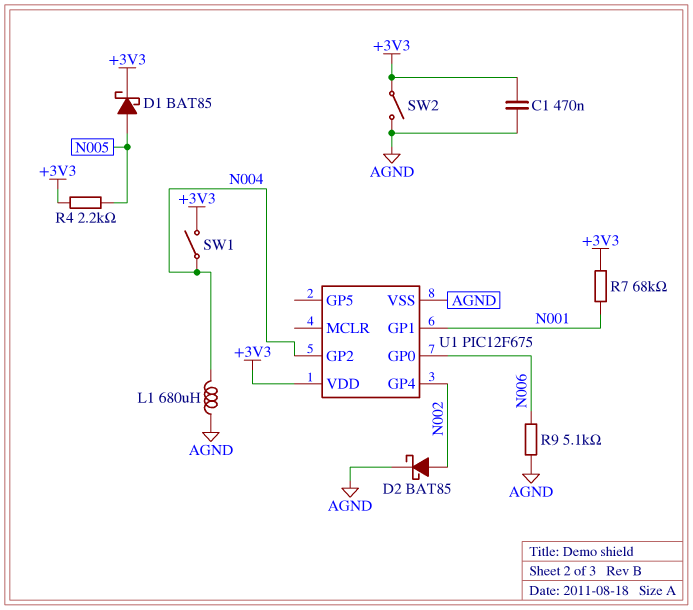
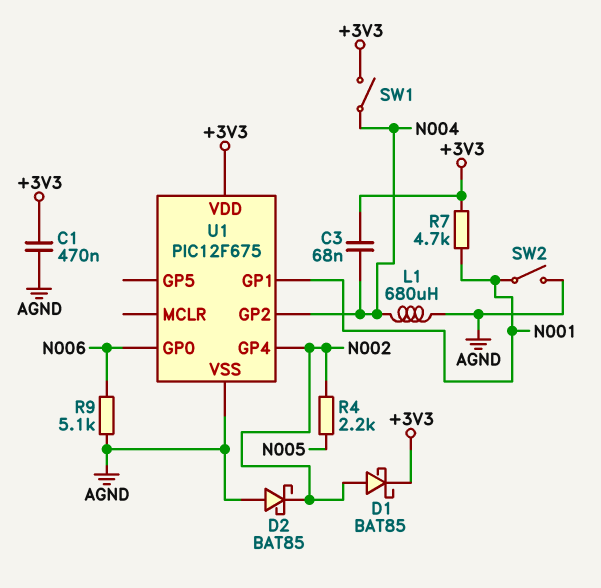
C3: none -> 68nF (+3V3, N004)
D1: schottky BAT85 (A N005, K +3V3) -> schottky BAT85 (A N002, K +3V3)
D2: schottky BAT85 (A N002, K AGND) -> schottky BAT85 (A AGND, K N002)
R4: 2.2k (+3V3, N005) -> 2.2k (N002, N005)
R7: 68k (+3V3, N001) -> 4.7k (+3V3, N001)
SW2: switch (+3V3, AGND) -> switch (AGND, N001)

